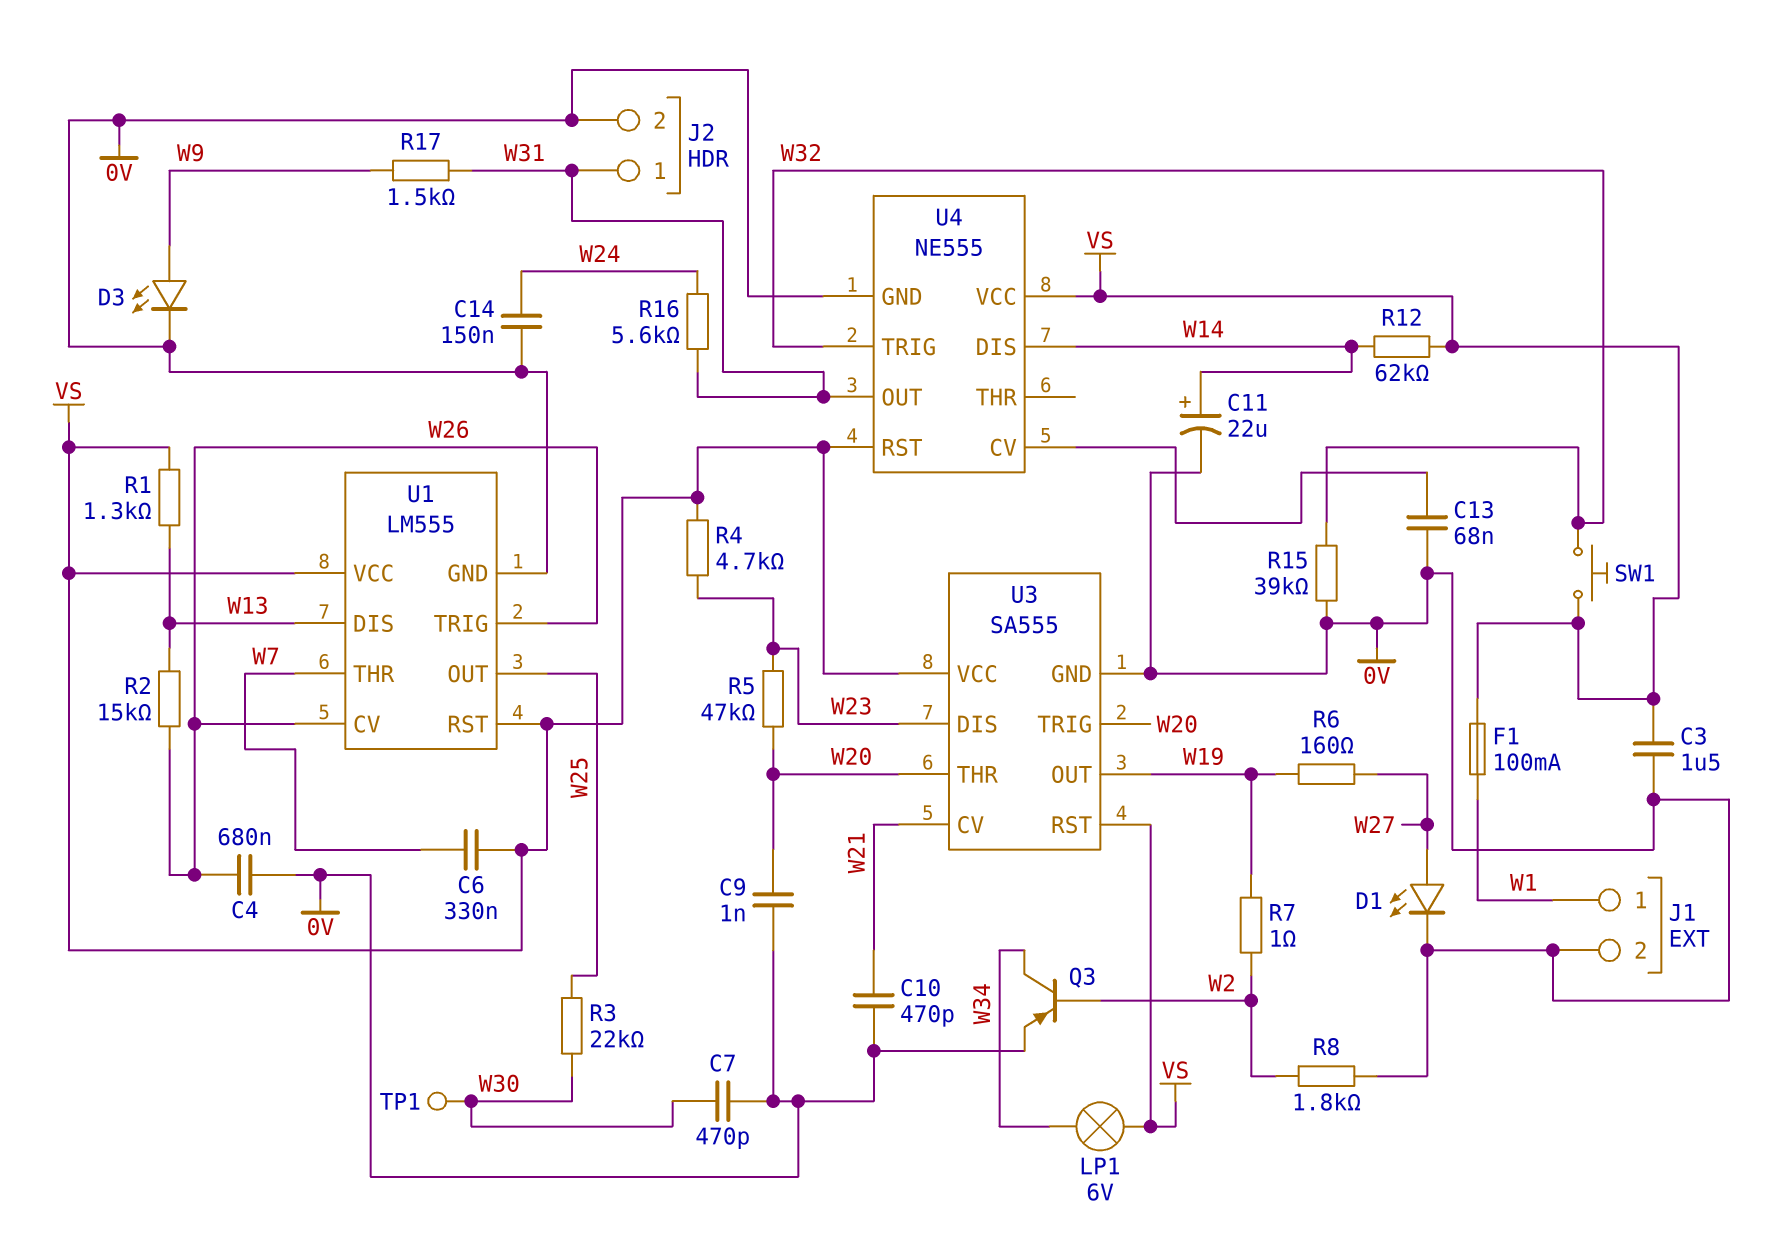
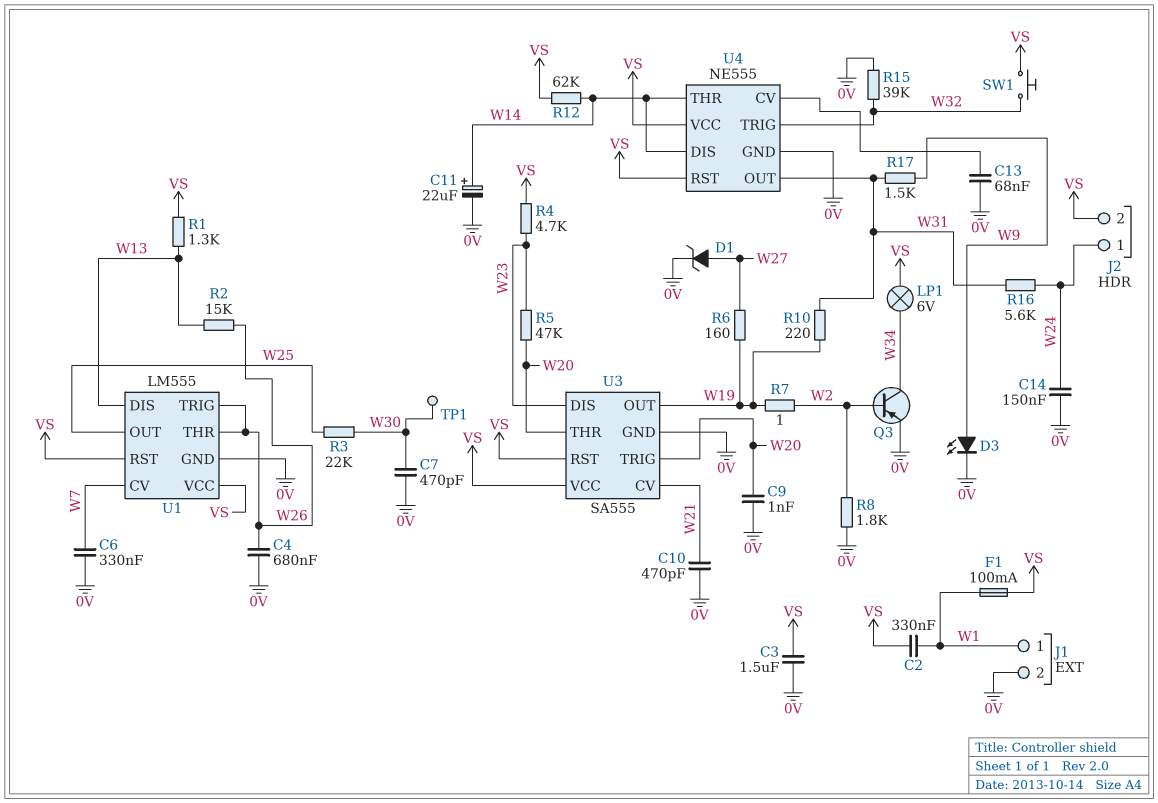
C2: none -> 330nF (VS, W1)
C6: 330nF (VS, W7) -> 330nF (0V, W7)
D1: LED (A W27, K 0V) -> zener (A W27, K 0V)
J2 pin 1: W31 -> W24
J2 pin 2: 0V -> VS
R10: none -> 220 (W19, W31)
U1 pin CV: W26 -> W7
U1 pin THR: W7 -> W26
U4 pin THR: none -> W14

